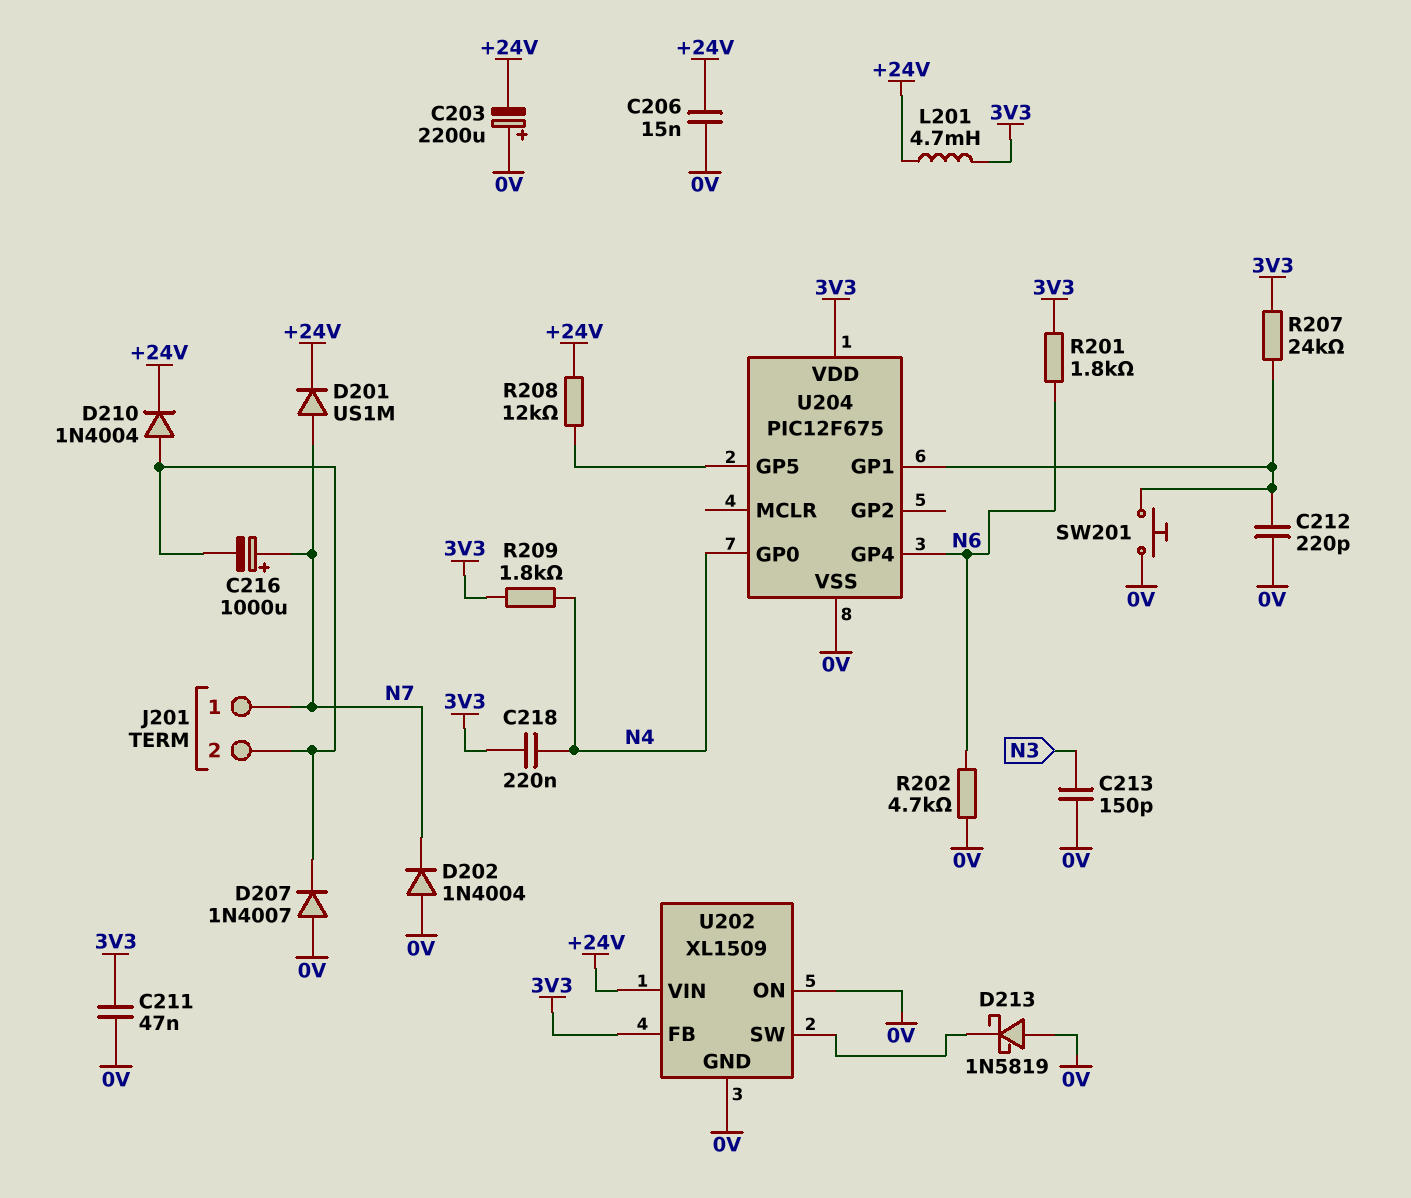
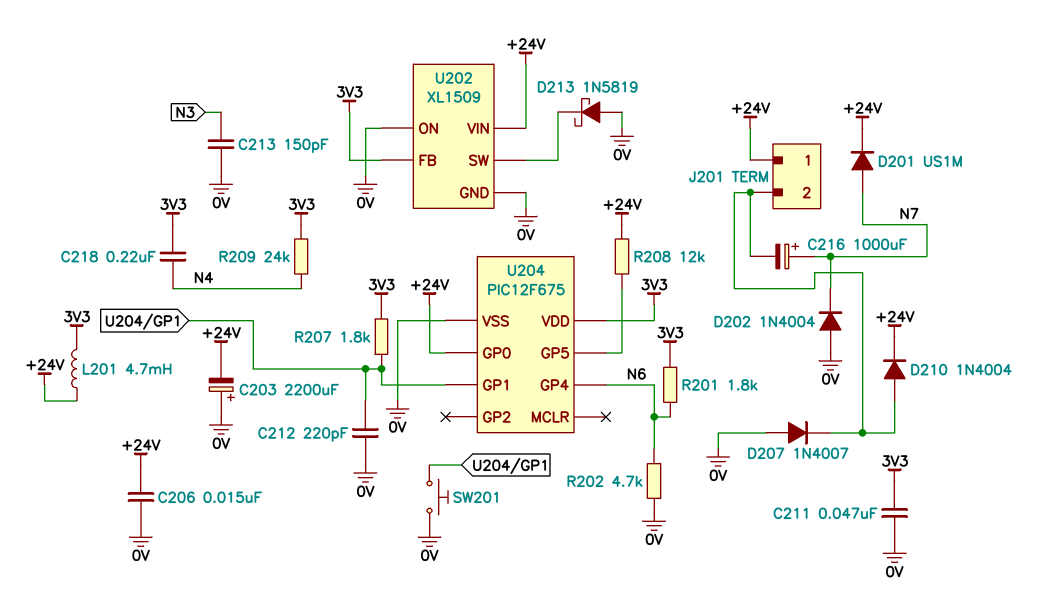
J201 pin 1: N7 -> +24V
R207: 24k (3V3, U204/GP1) -> 1.8k (3V3, U204/GP1)
R209: 1.8k (3V3, N4) -> 24k (3V3, N4)
U204 pin GP0: N4 -> +24V

